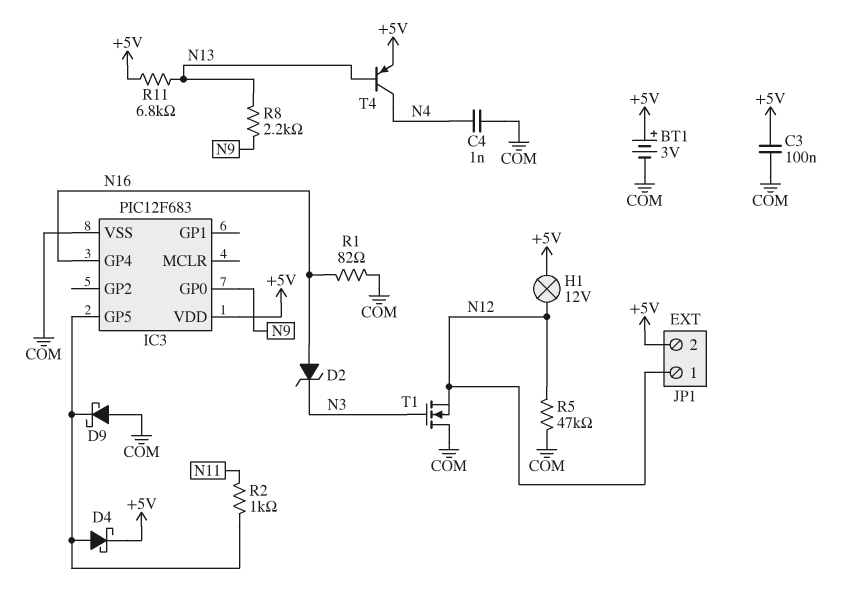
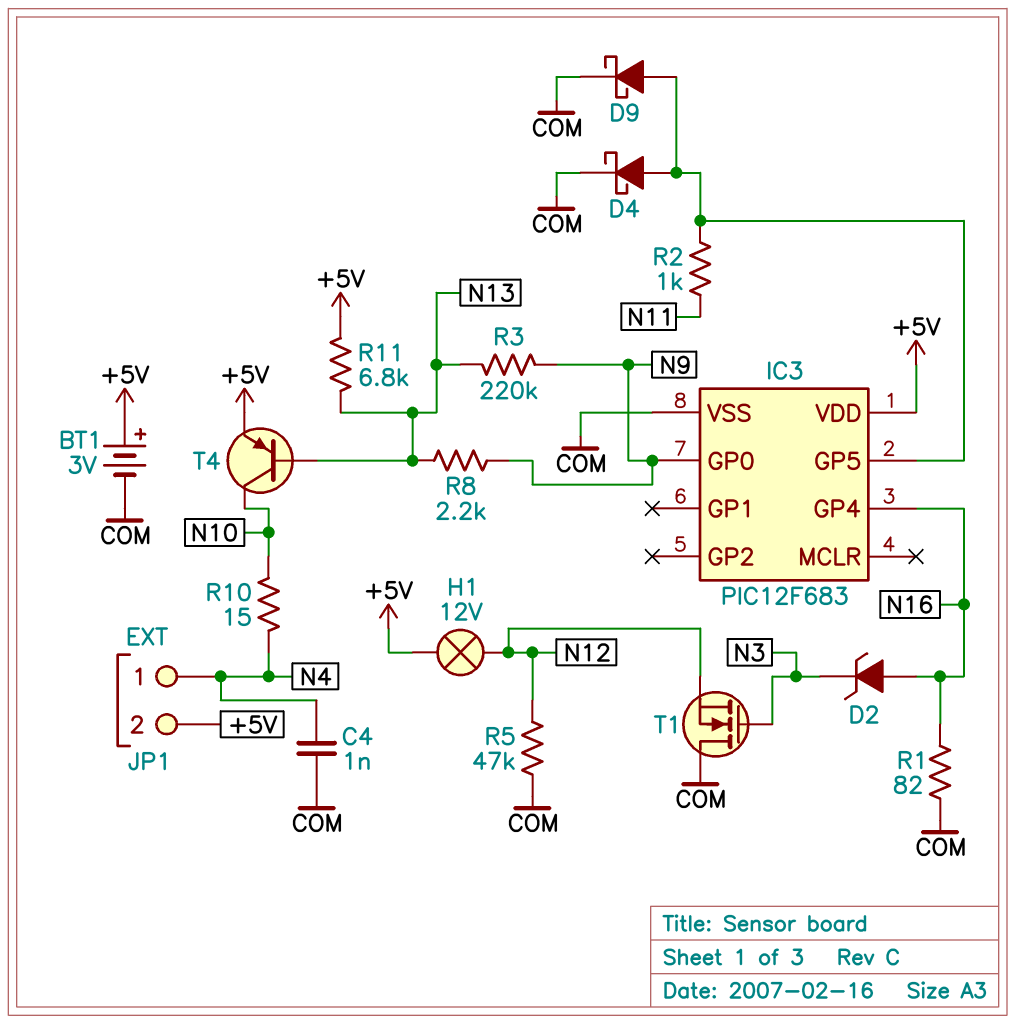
C3: 100nF (+5V, COM) -> none
D4: schottky (A IC3/GP5, K +5V) -> schottky (A IC3/GP5, K COM)
D9: schottky (A COM, K IC3/GP5) -> schottky (A IC3/GP5, K COM)
JP1 pin 1: N12 -> N4
R3: none -> 220k (N9, N13)
R10: none -> 15 (N4, N10)
T4: PNP (B N13, C N4, E +5V) -> PNP (B N13, C N10, E +5V)

